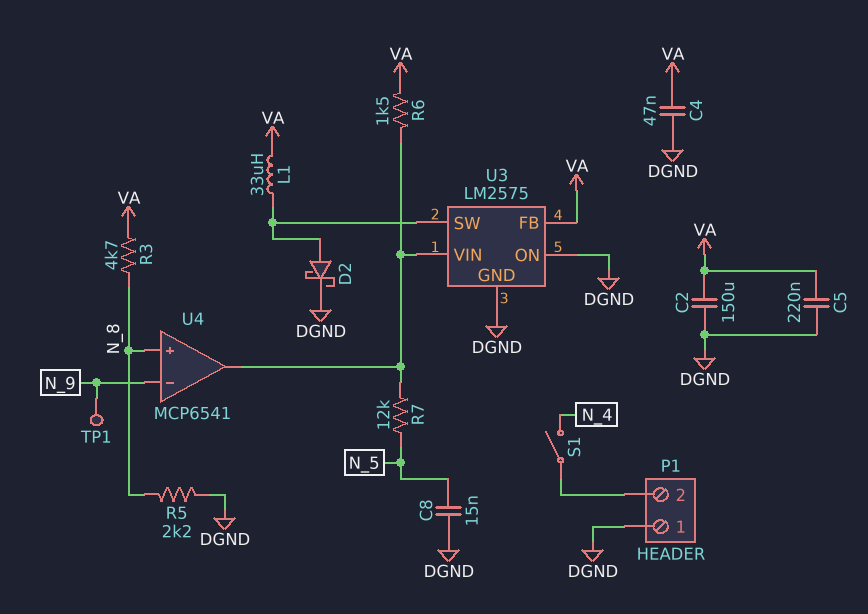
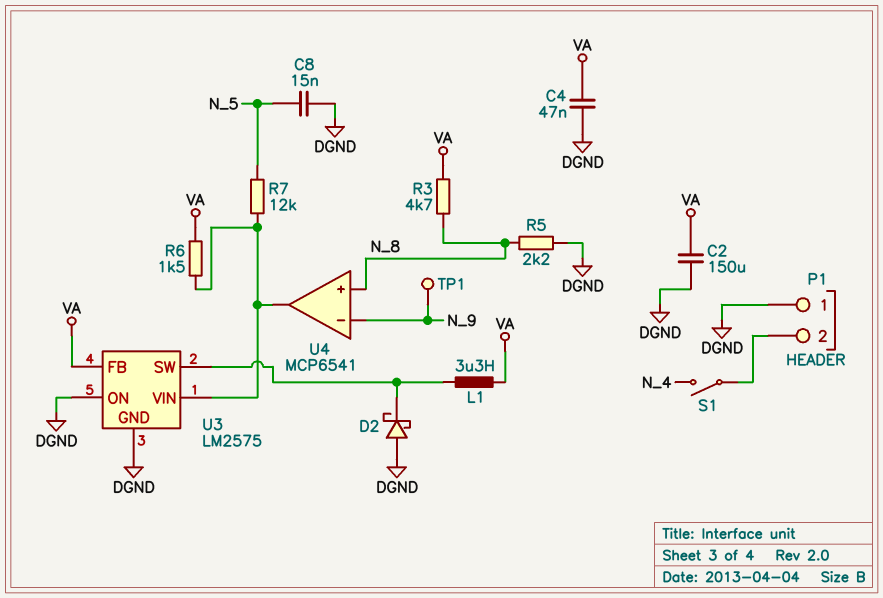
C5: 220nF (DGND, VA) -> none
D2: schottky (A U3/SW, K DGND) -> schottky (A DGND, K U3/SW)
L1: 33uH (U3/SW, VA) -> 3.3uH (U3/SW, VA)

